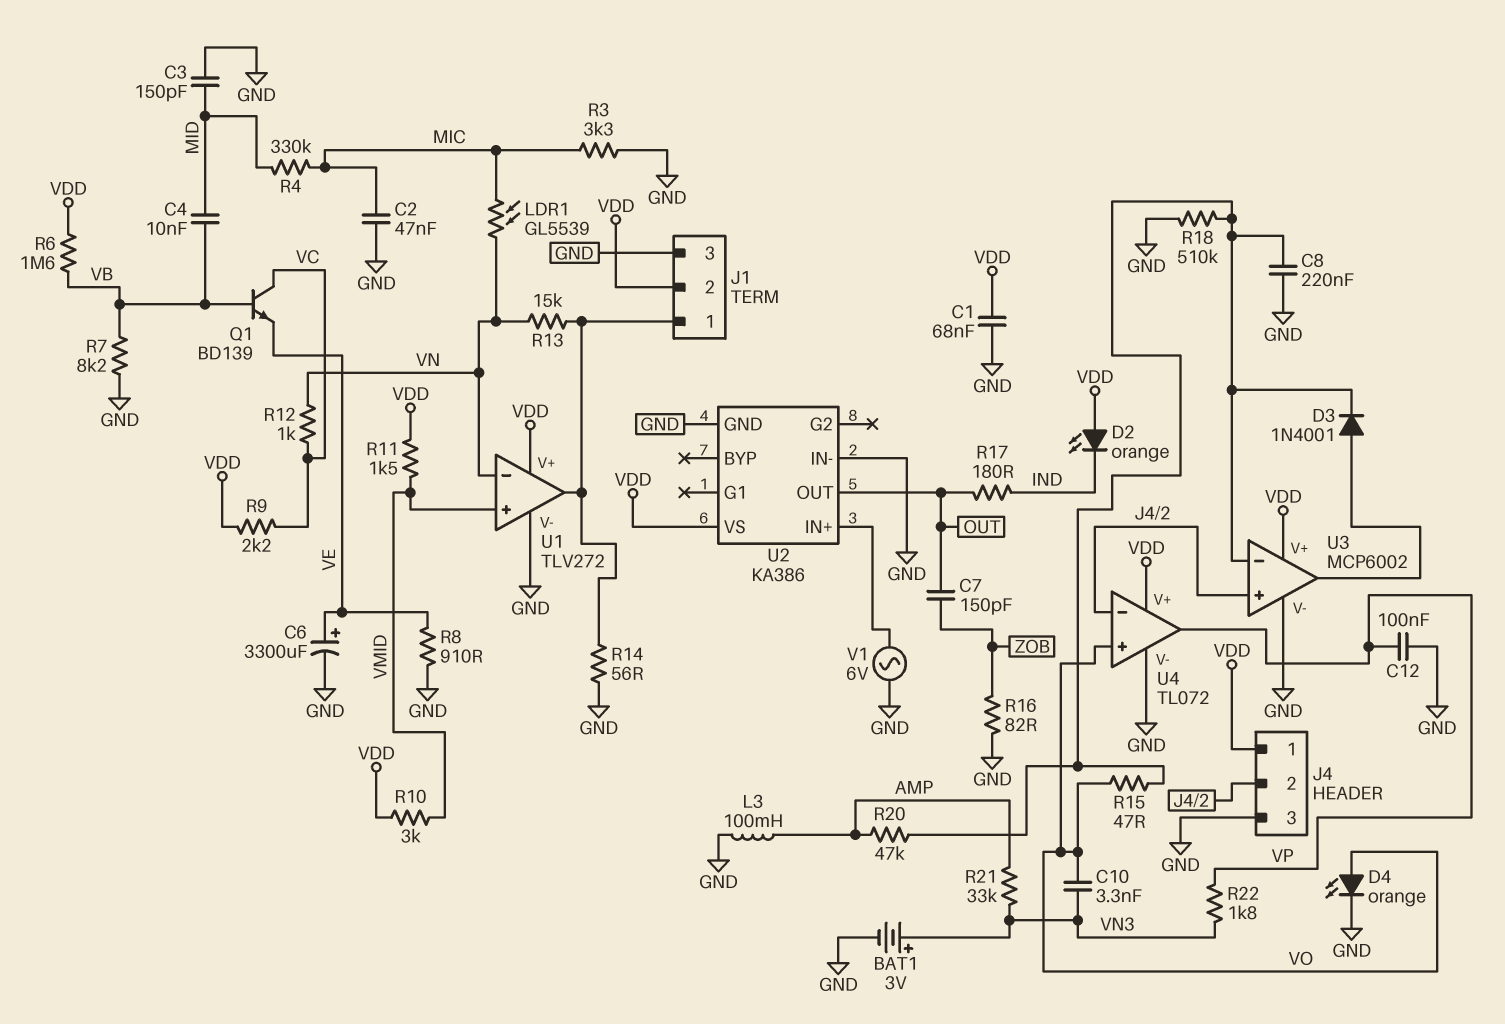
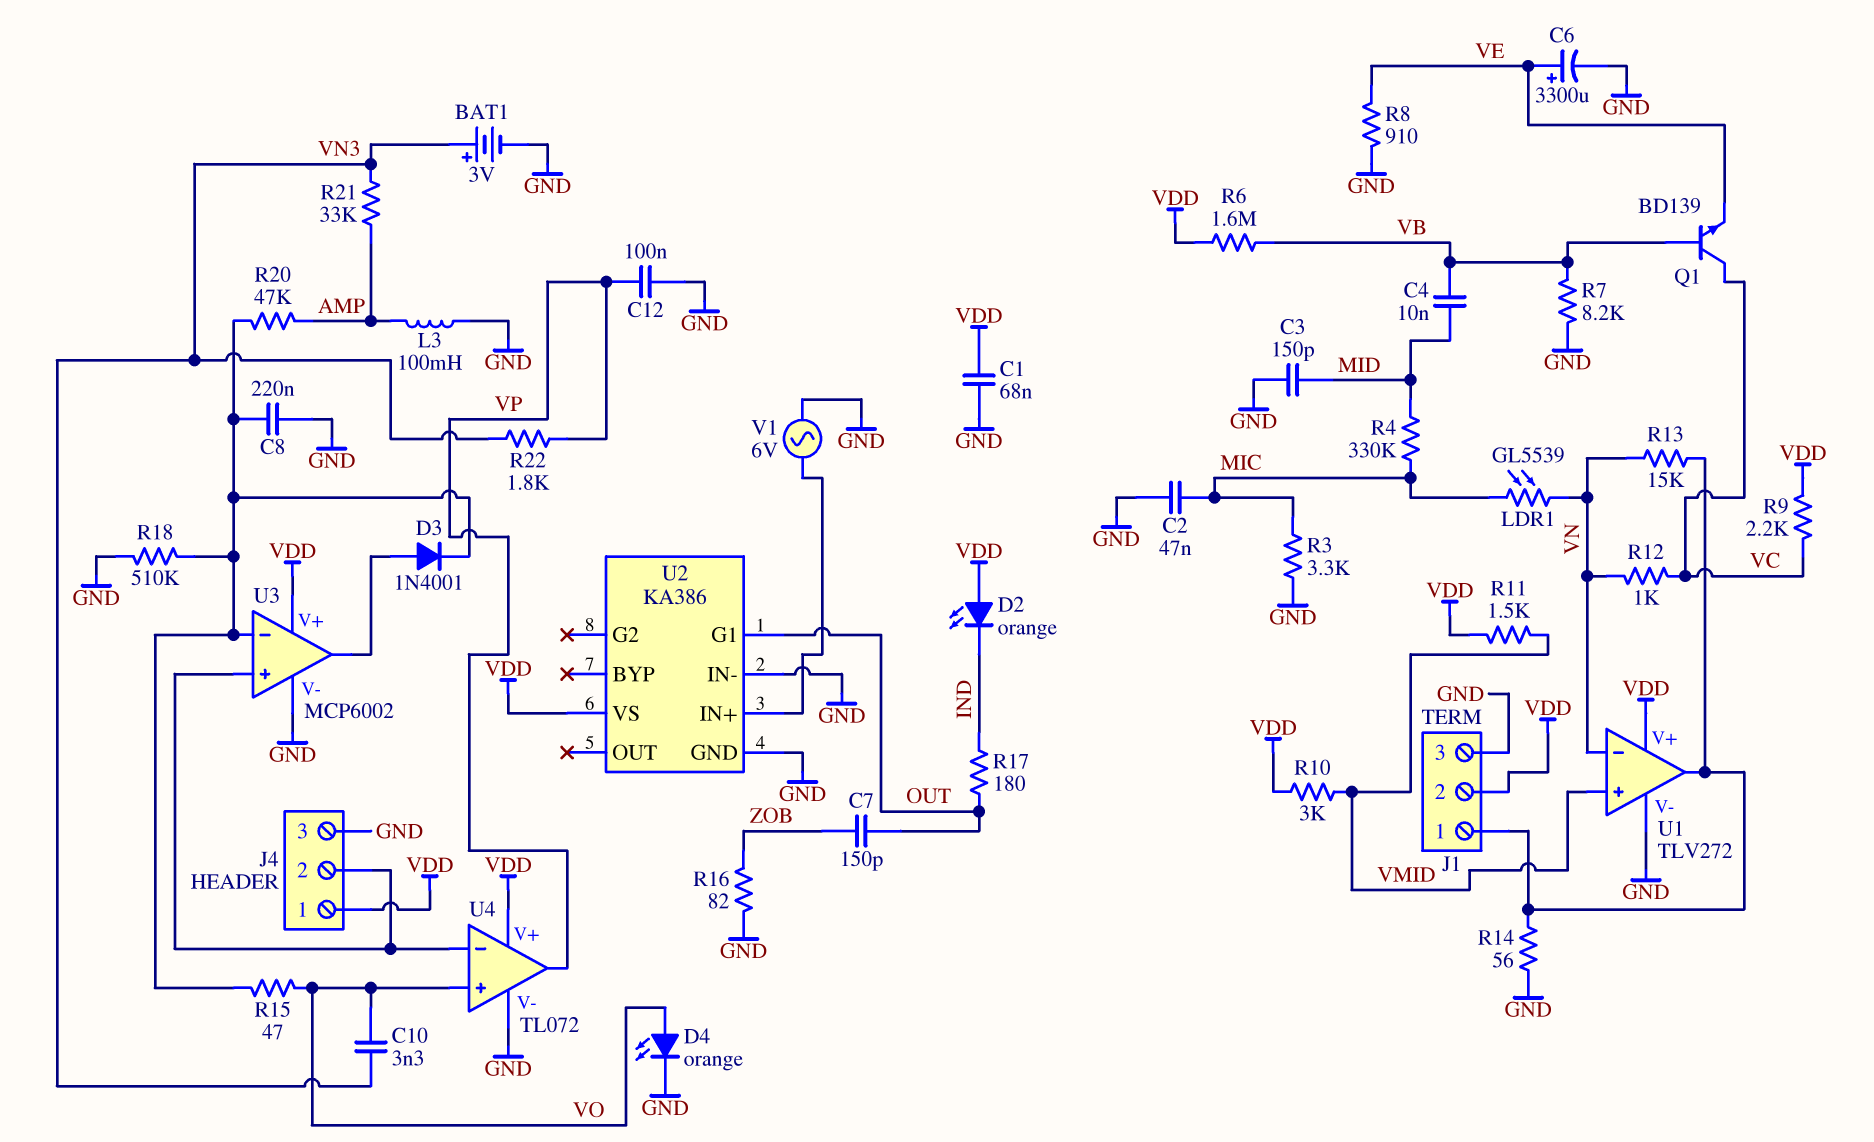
U2 pin G1: none -> OUT
U2 pin OUT: OUT -> none

